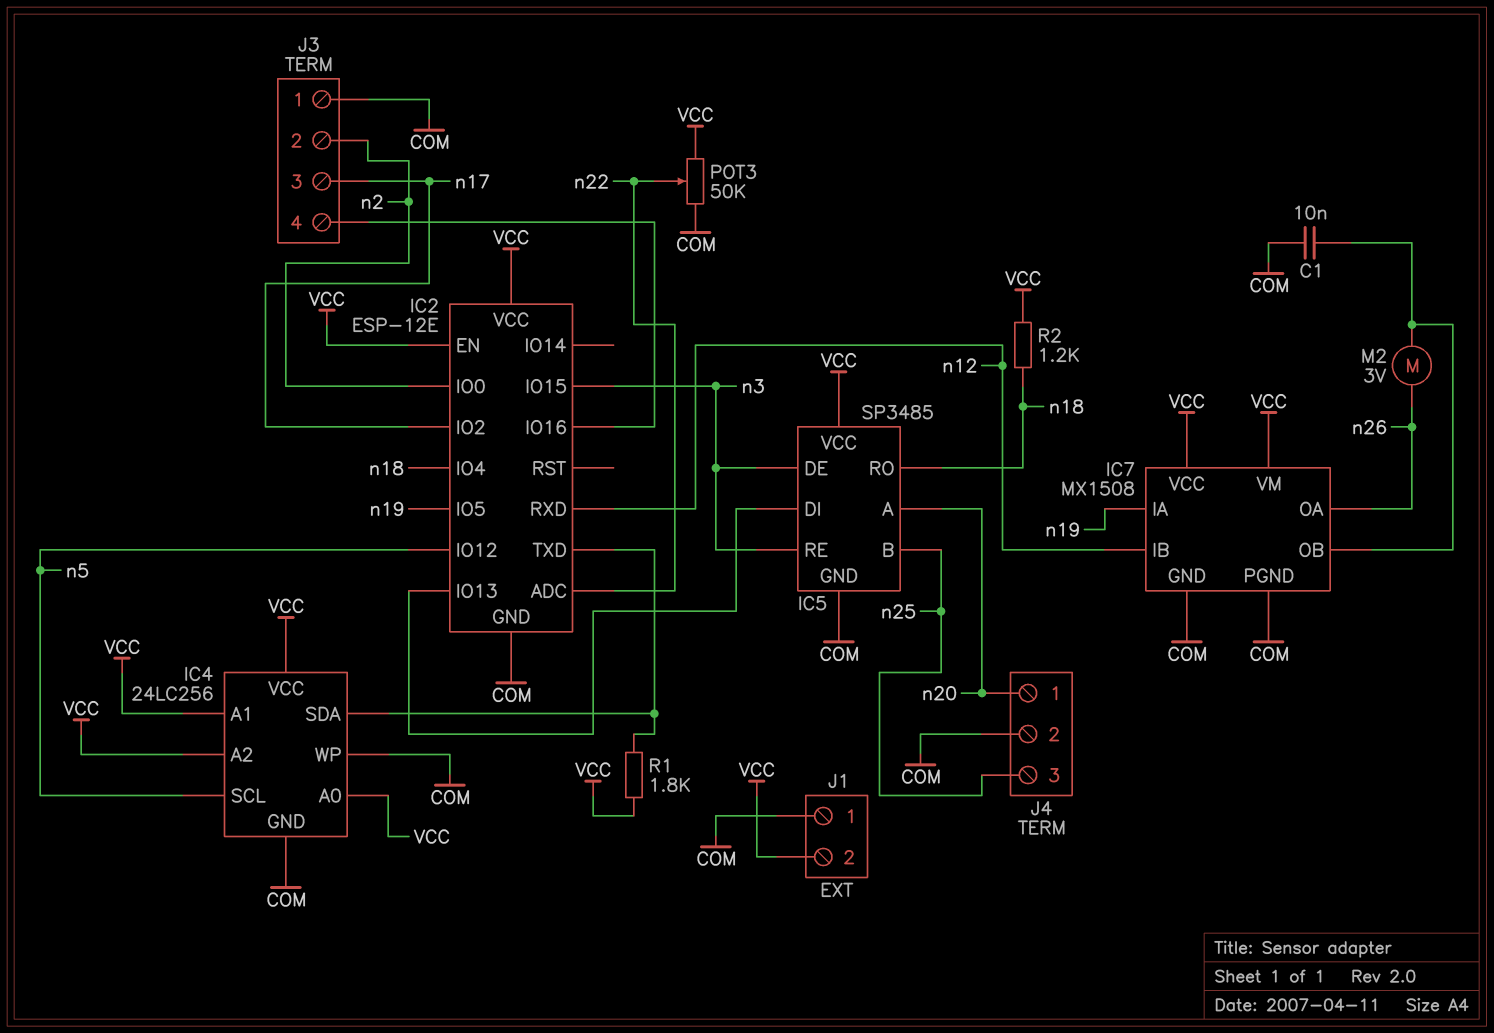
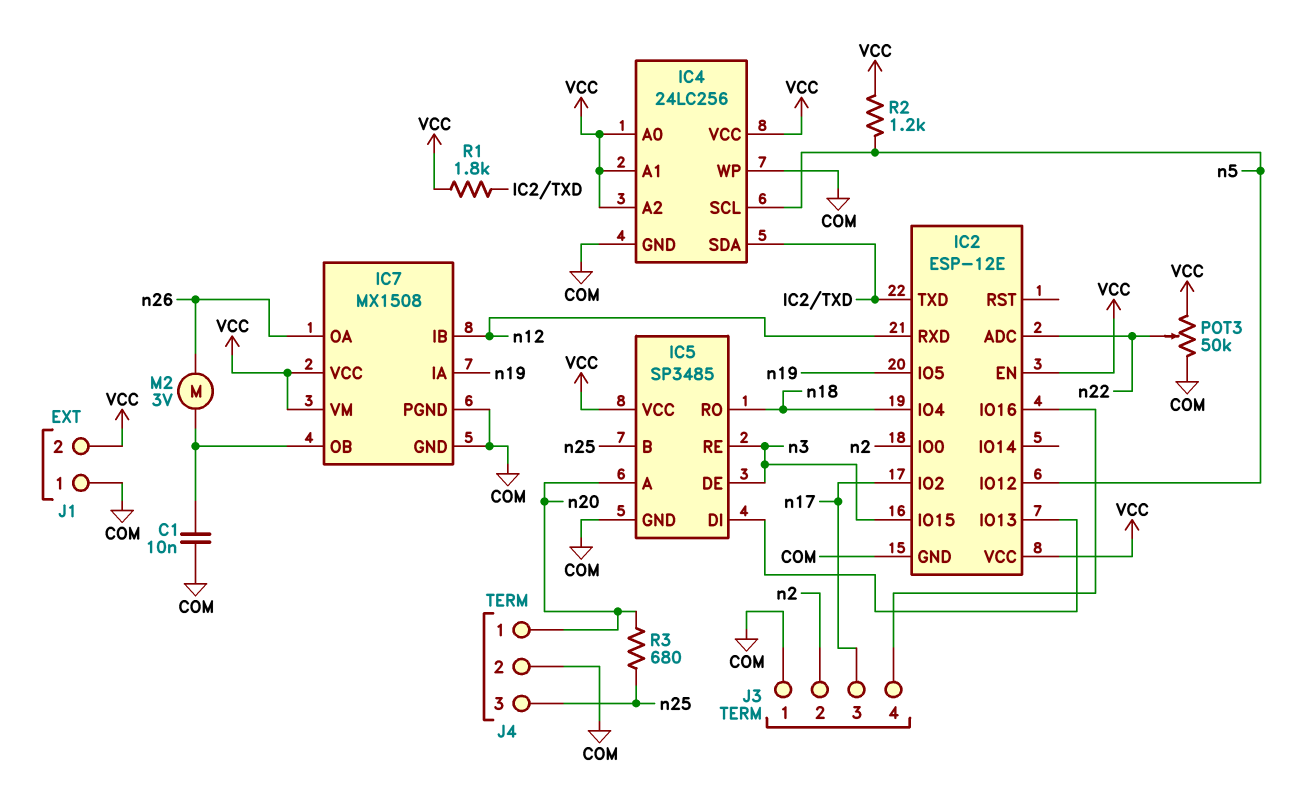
R2: 1.2k (VCC, n18) -> 1.2k (VCC, n5)
R3: none -> 680 (n20, n25)

